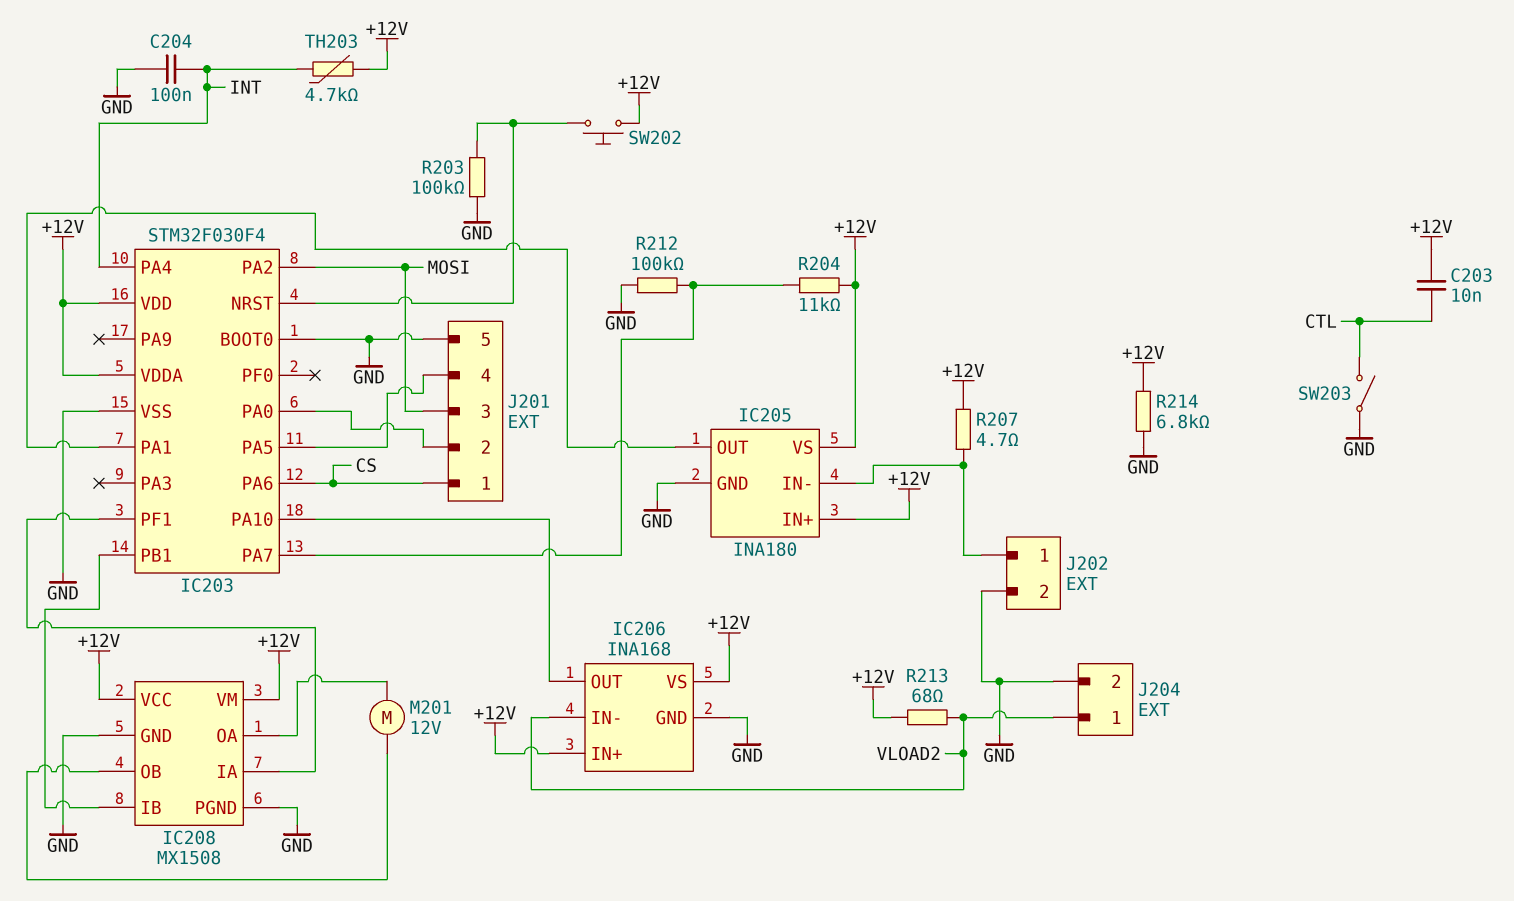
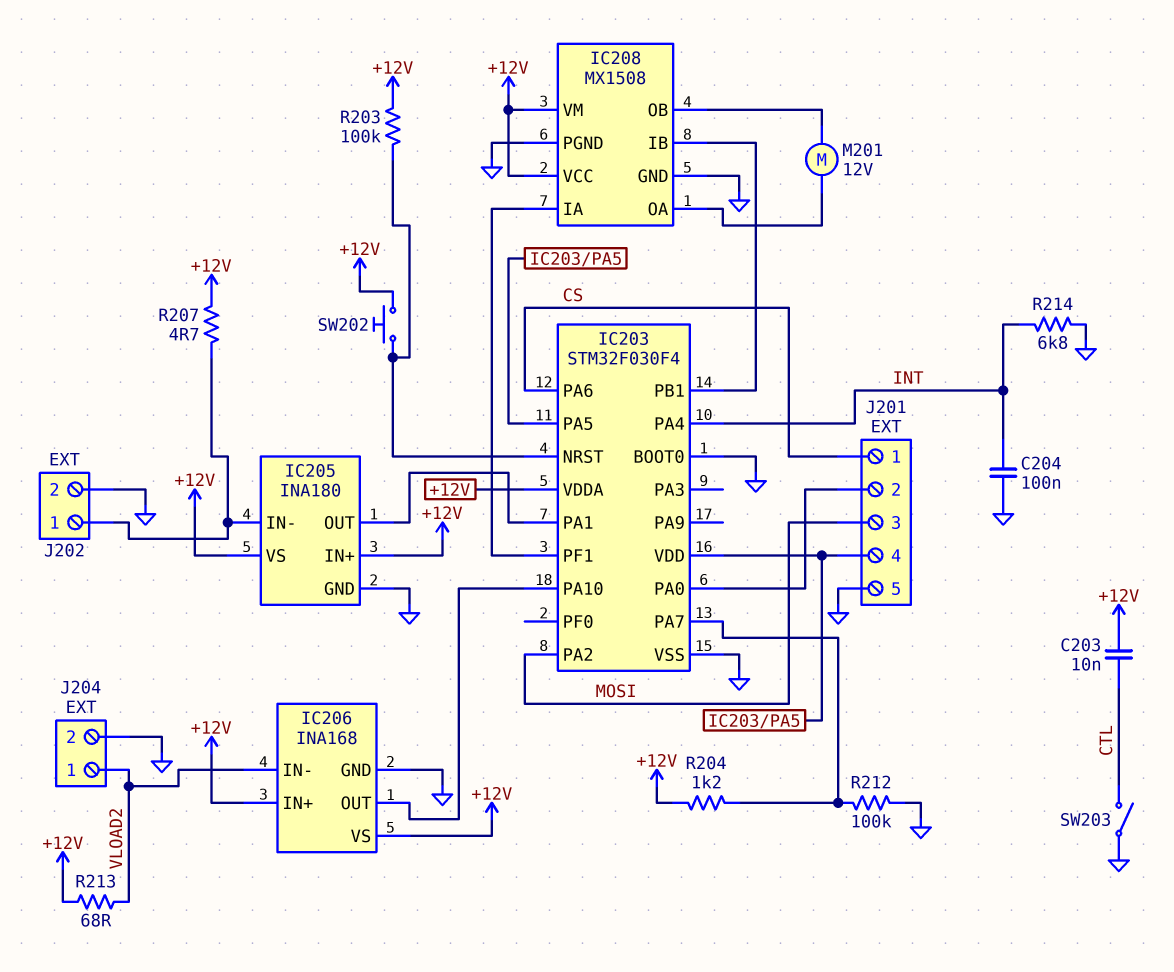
IC203 pin VDD: +12V -> IC203/PA5
R203: 100k (GND, IC203/NRST) -> 100k (+12V, IC203/NRST)
R204: 11k (+12V, IC203/PA7) -> 1.2k (+12V, IC203/PA7)
R214: 6.8k (+12V, GND) -> 6.8k (GND, INT)
TH203: 4.7k (+12V, INT) -> none

